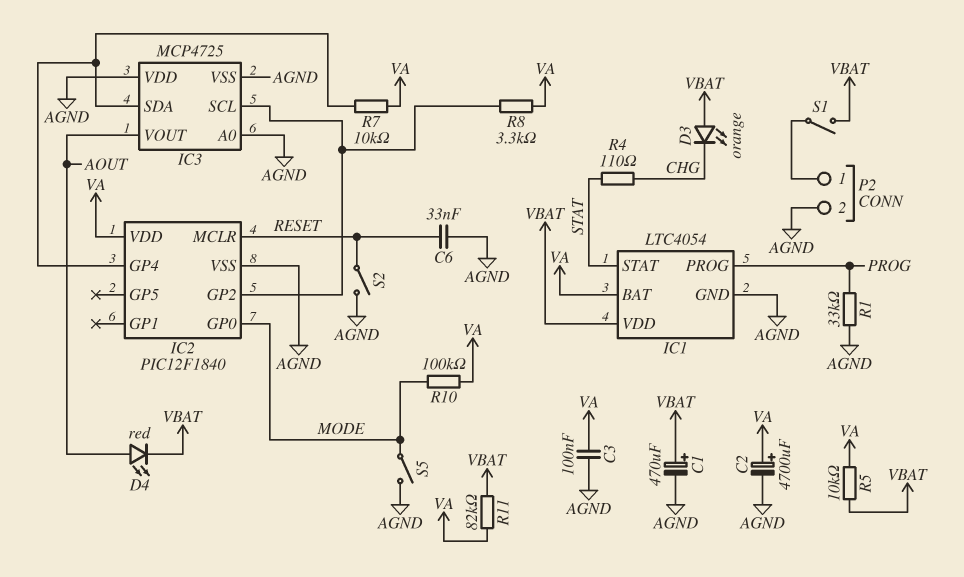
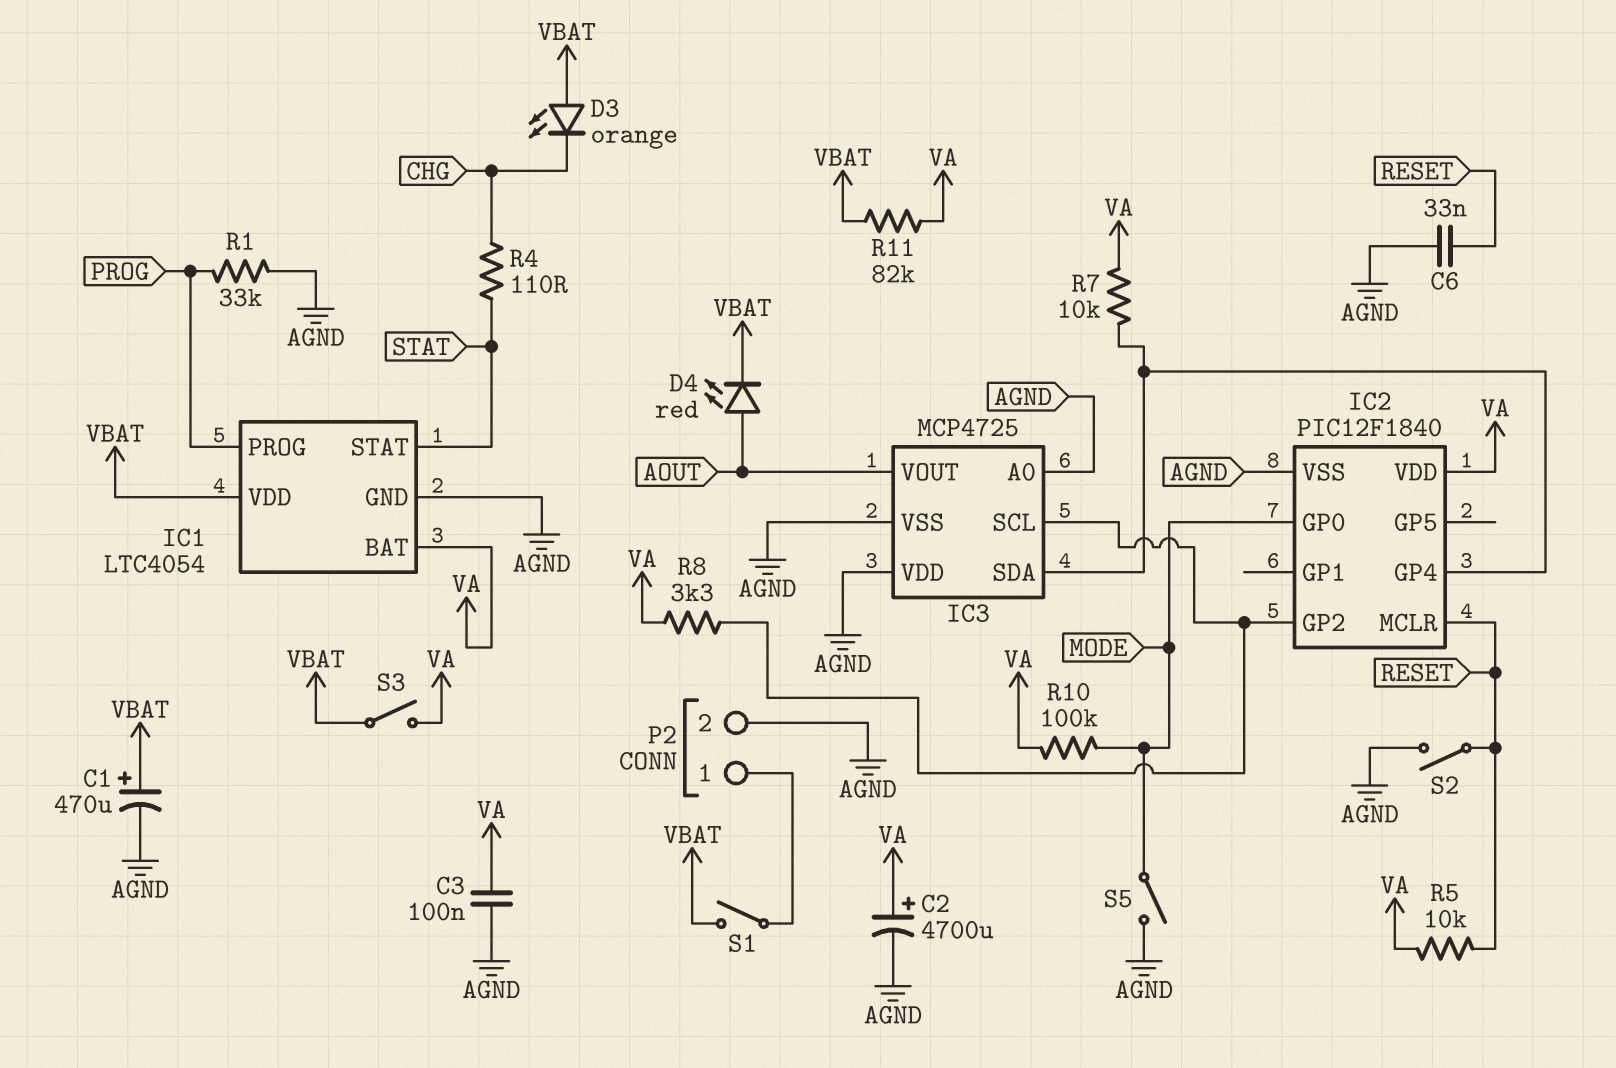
R5: 10k (VA, VBAT) -> 10k (RESET, VA)
S3: none -> switch (VA, VBAT)

